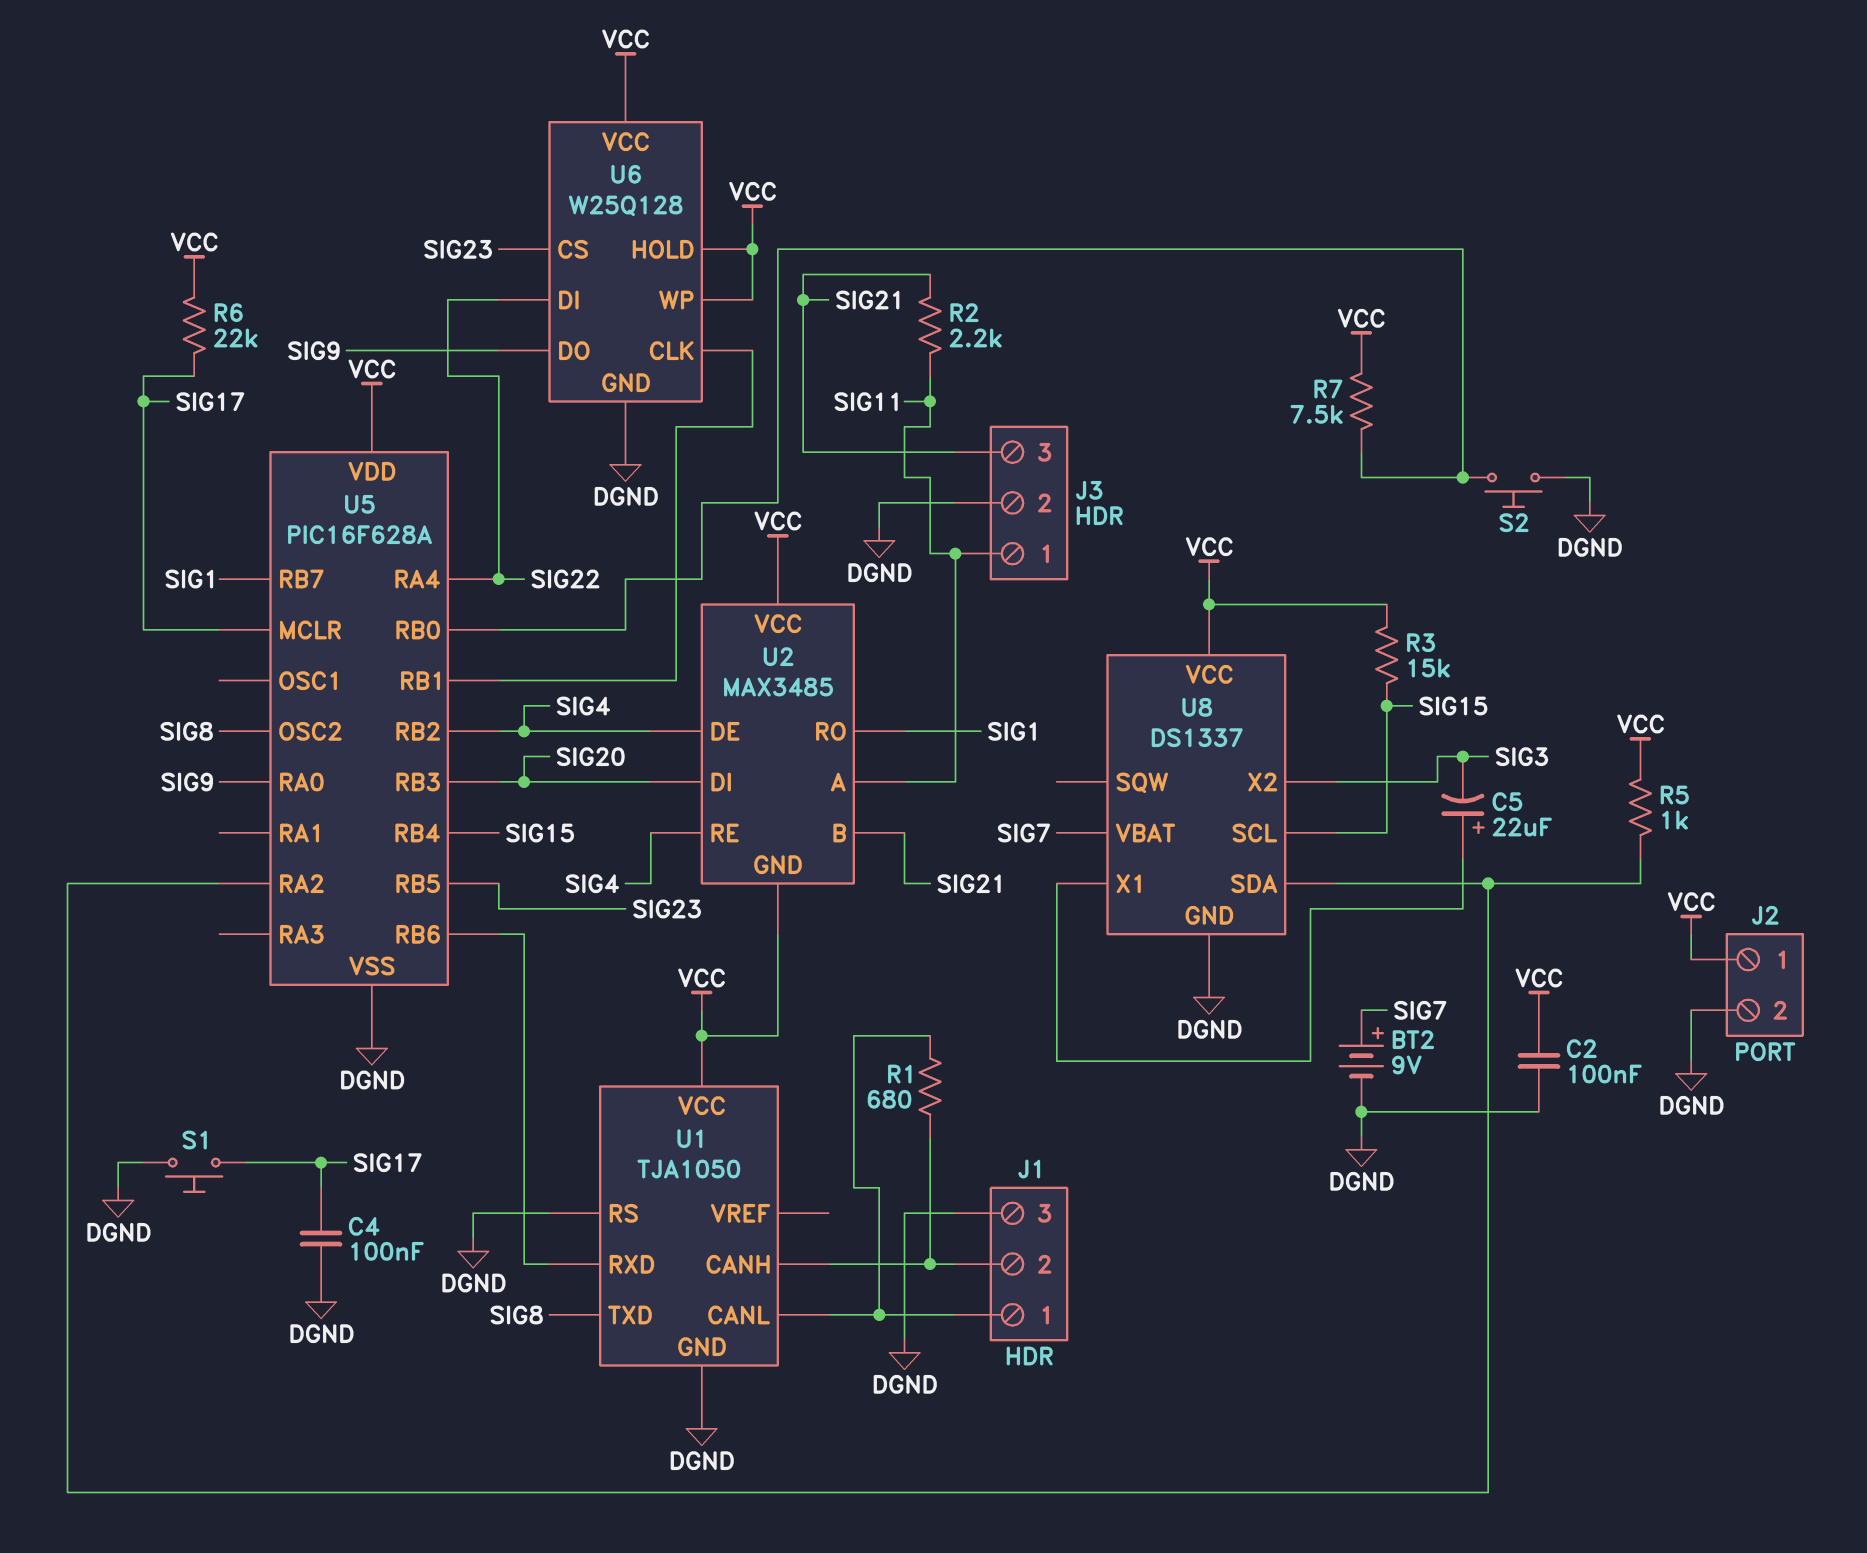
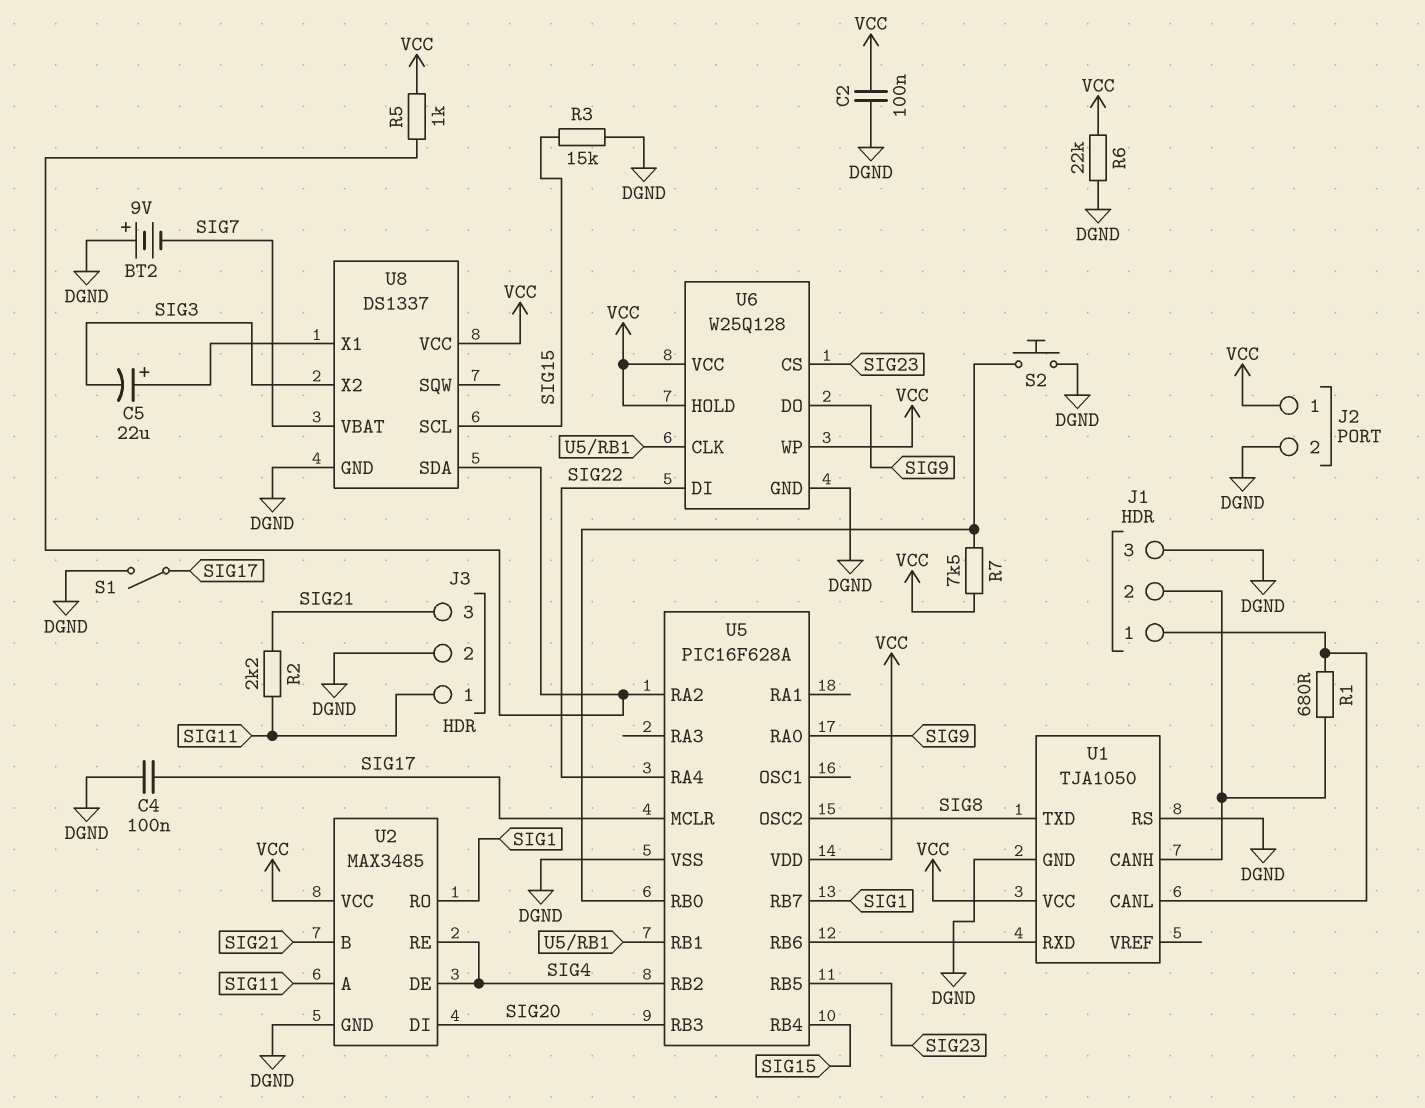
BT2: 9V (plus SIG7, minus DGND) -> 9V (plus DGND, minus SIG7)
R3: 15k (SIG15, VCC) -> 15k (DGND, SIG15)
R6: 22k (SIG17, VCC) -> 22k (DGND, VCC)
S1: button (DGND, SIG17) -> switch (DGND, SIG17)
U2 pin GND: VCC -> DGND

